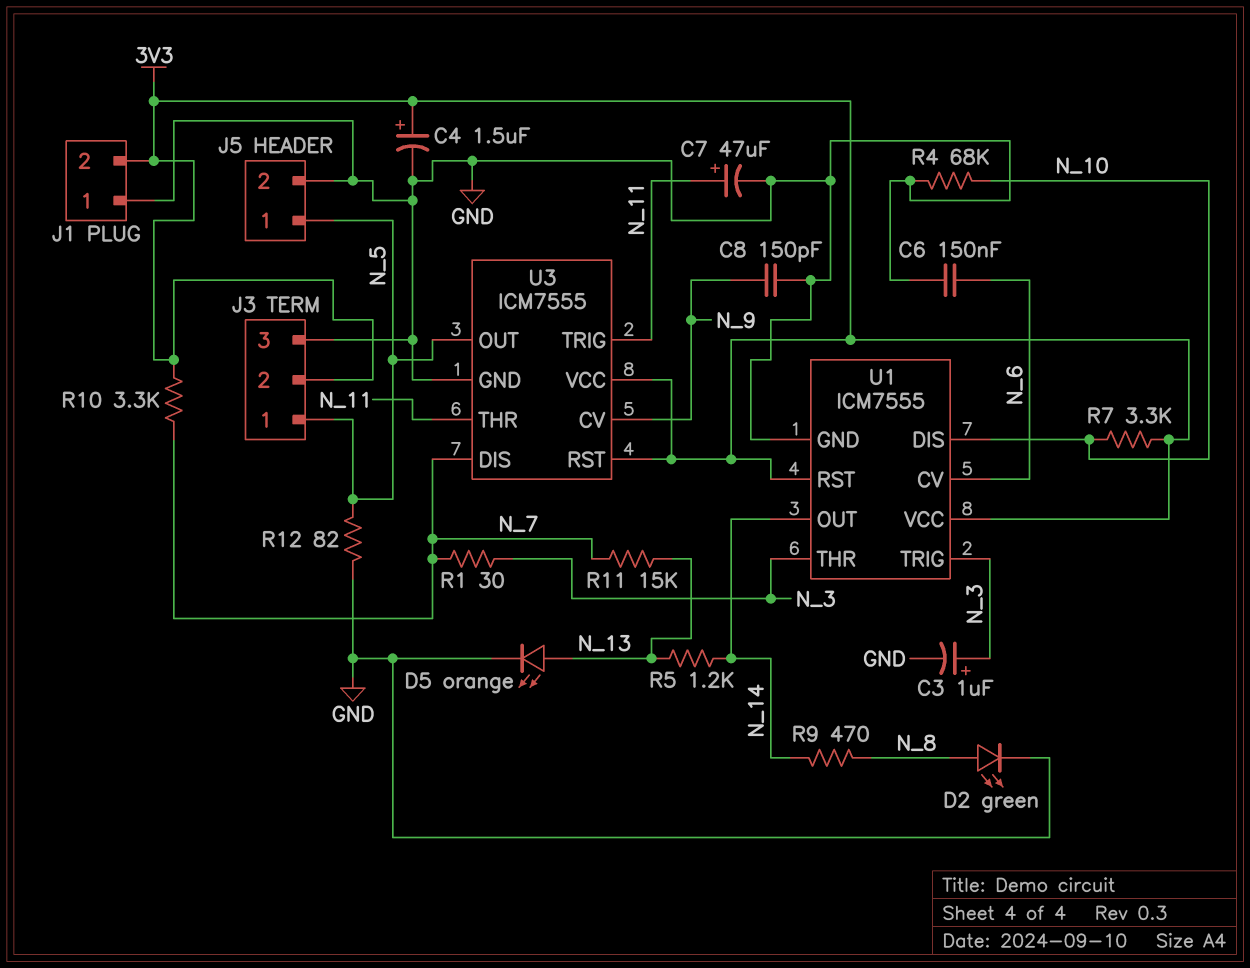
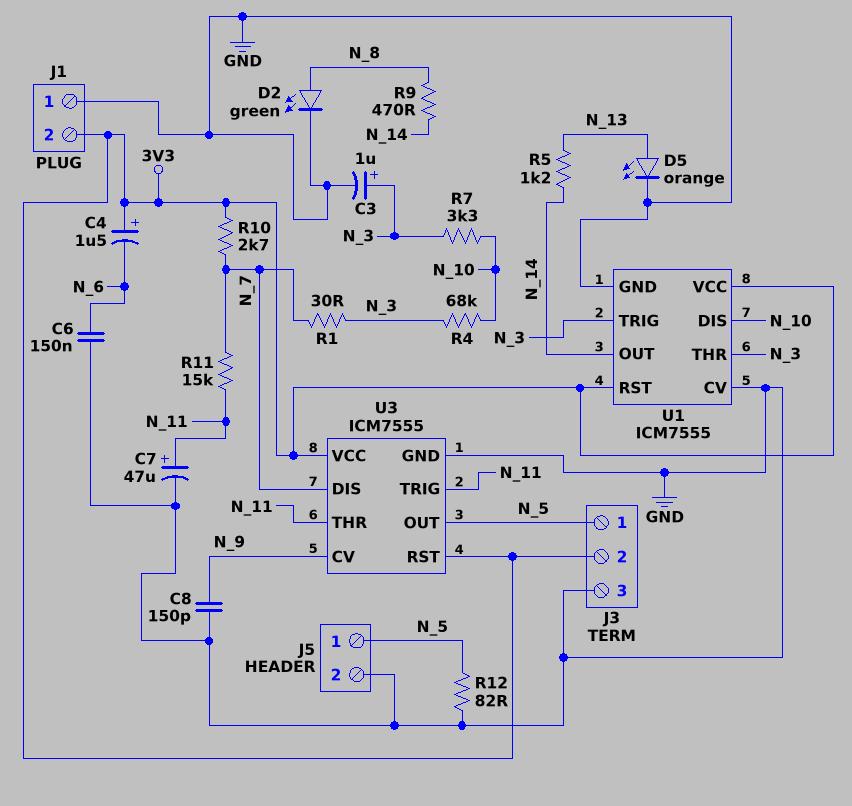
C4: 1.5uF (plus 3V3, minus GND) -> 1.5uF (plus 3V3, minus N_6)
R4: 68k (GND, N_10) -> 68k (N_3, N_10)
R7: 3.3k (3V3, N_10) -> 3.3k (N_3, N_10)
R10: 3.3k (3V3, N_7) -> 2.7k (3V3, N_7)
R11: 15k (N_7, N_13) -> 15k (N_7, N_11)
U1 pin CV: N_6 -> GND

